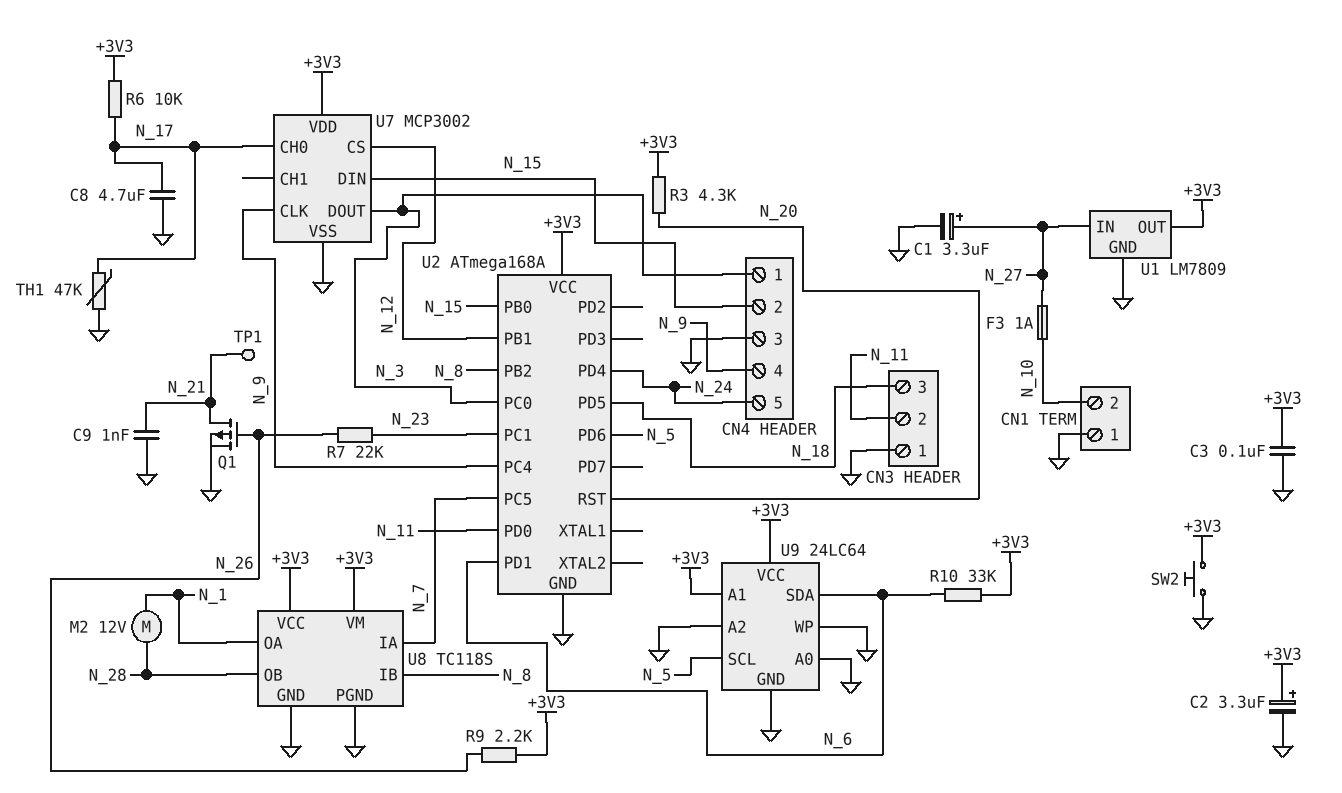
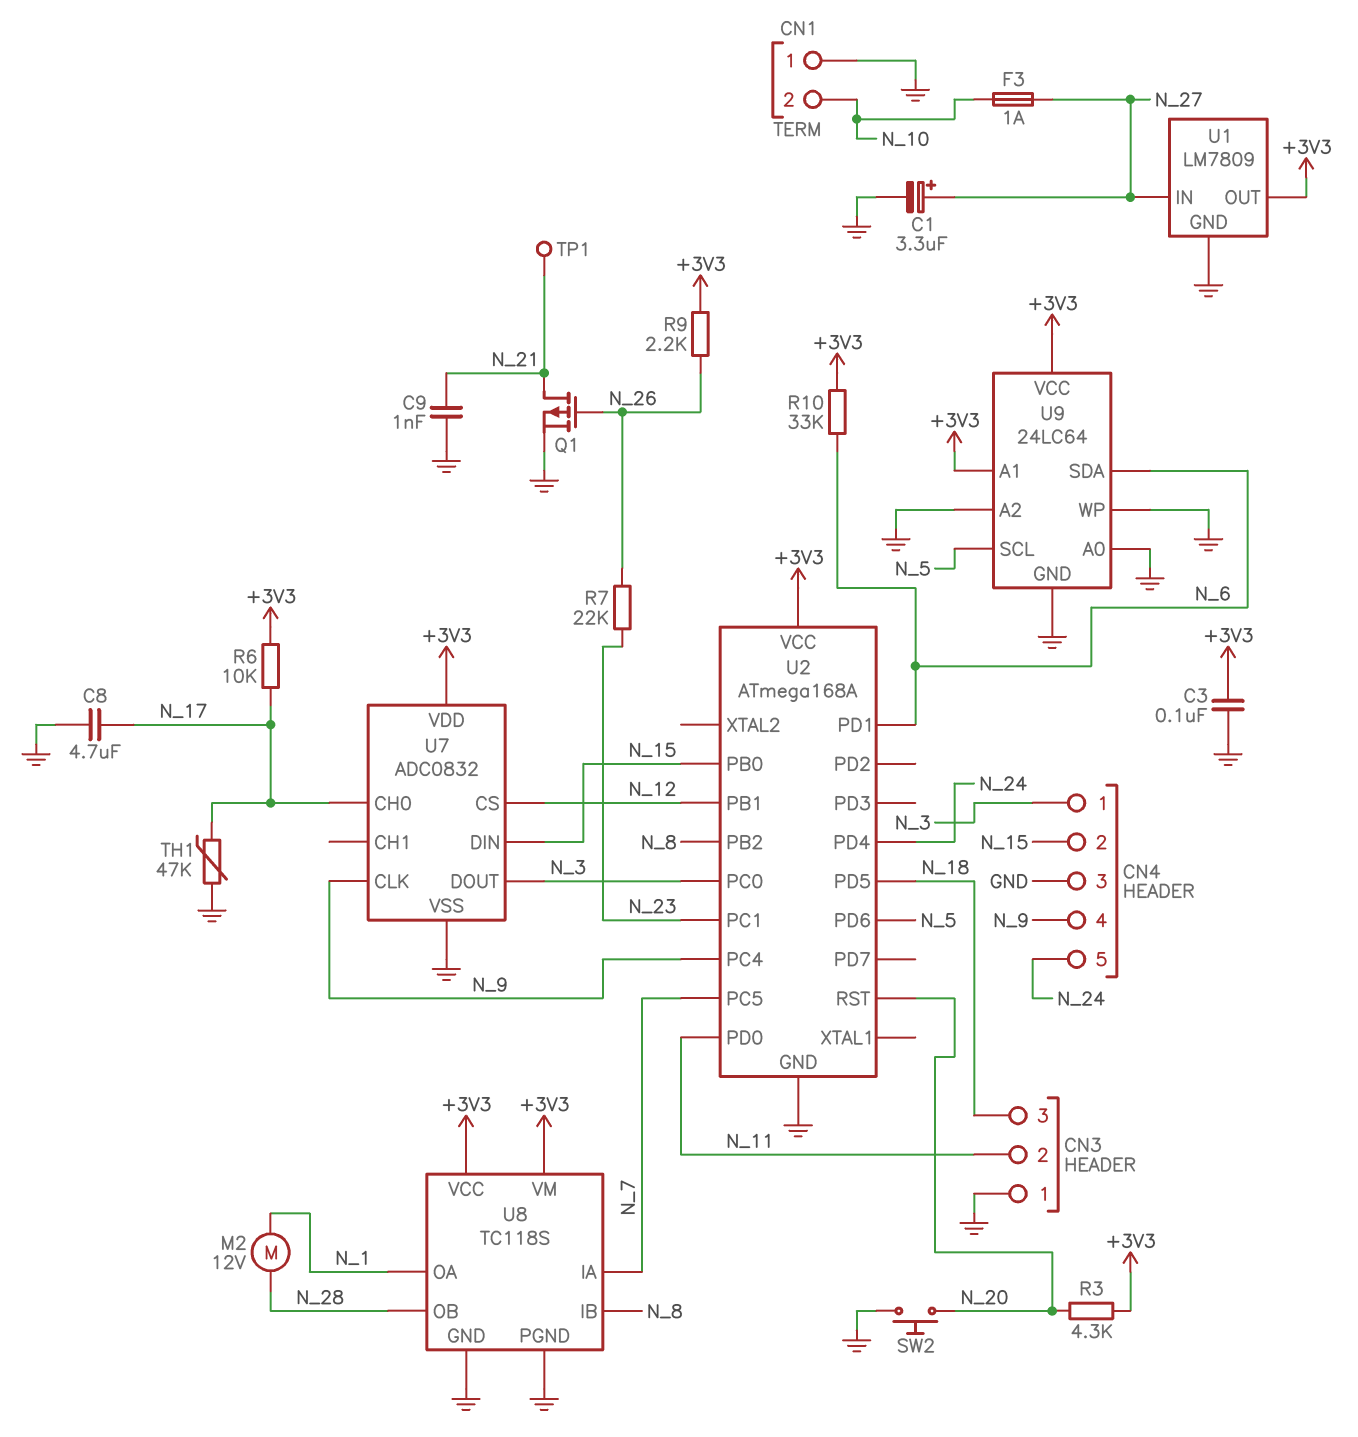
C2: 3.3uF (plus +3V3, minus GND) -> none
SW2: button (+3V3, GND) -> button (GND, N_20)
U7: MCP3002 -> ADC0832

